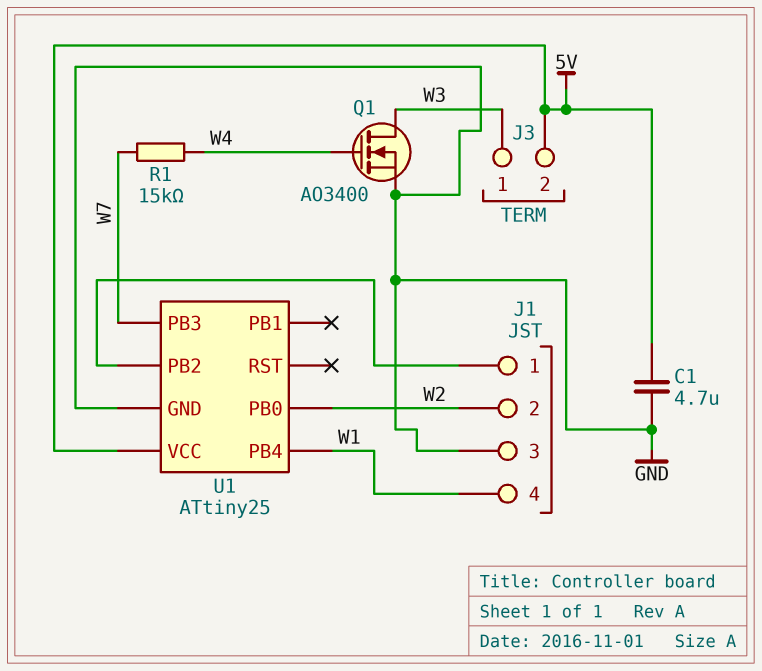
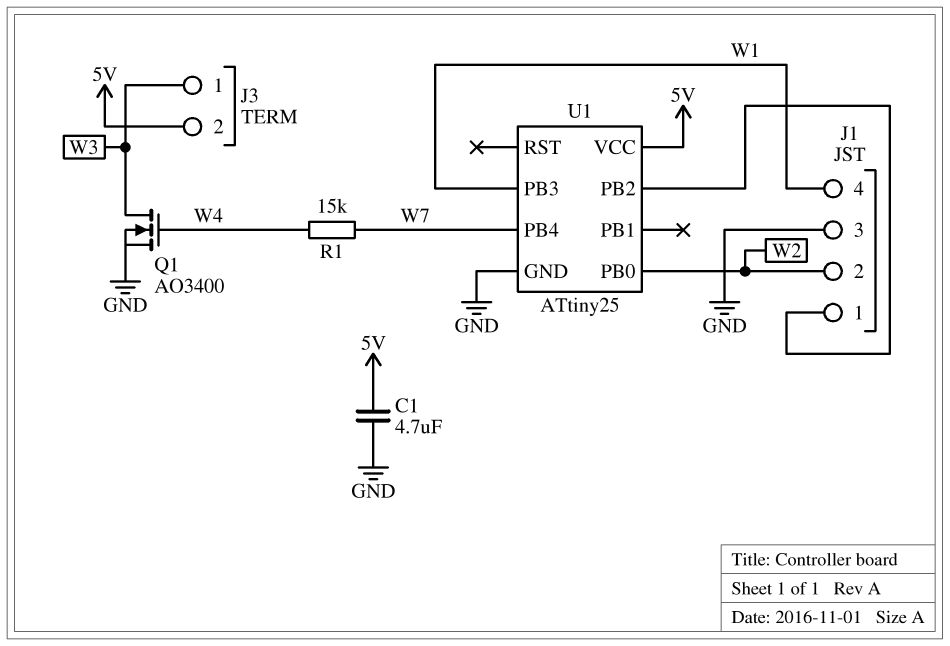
U1 pin PB3: W7 -> W1
U1 pin PB4: W1 -> W7

